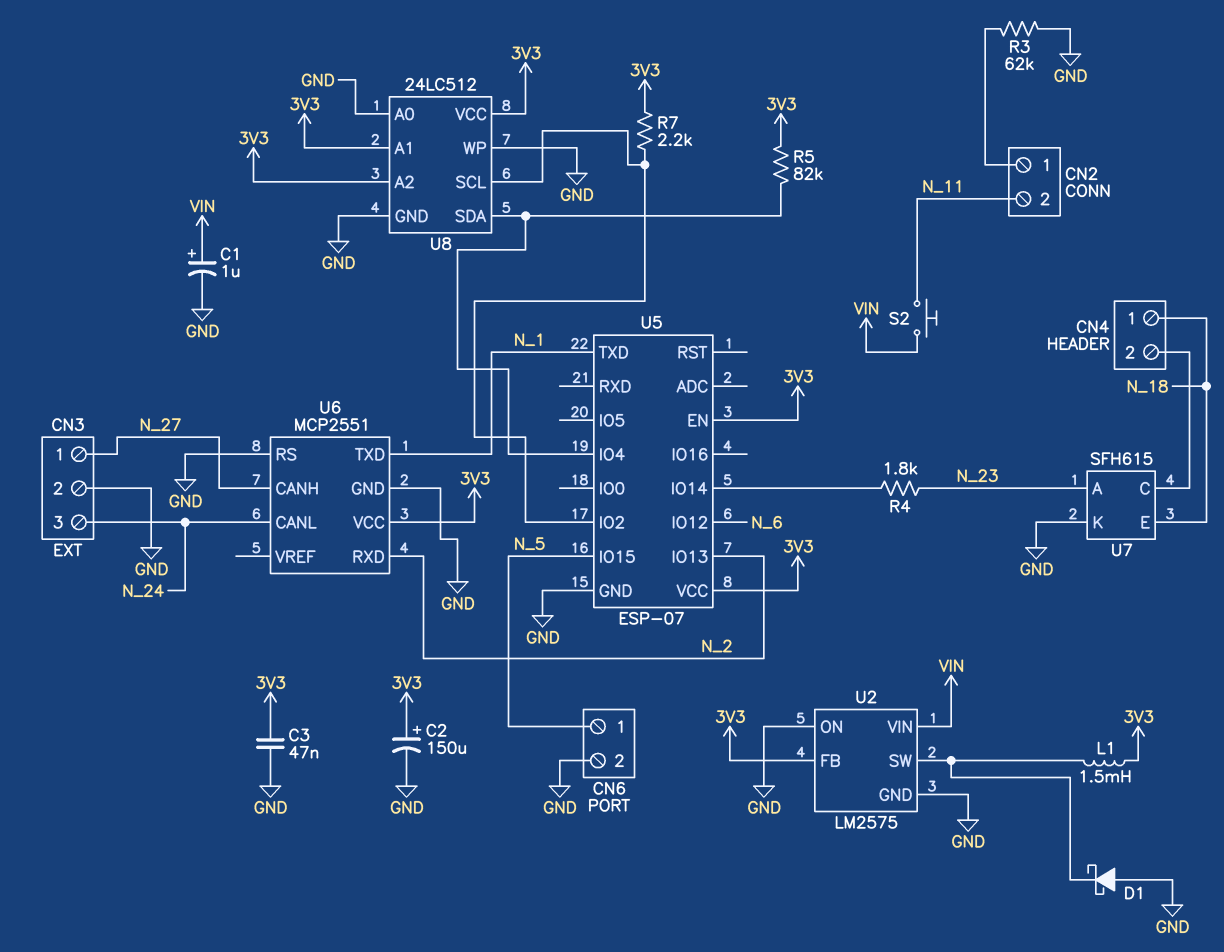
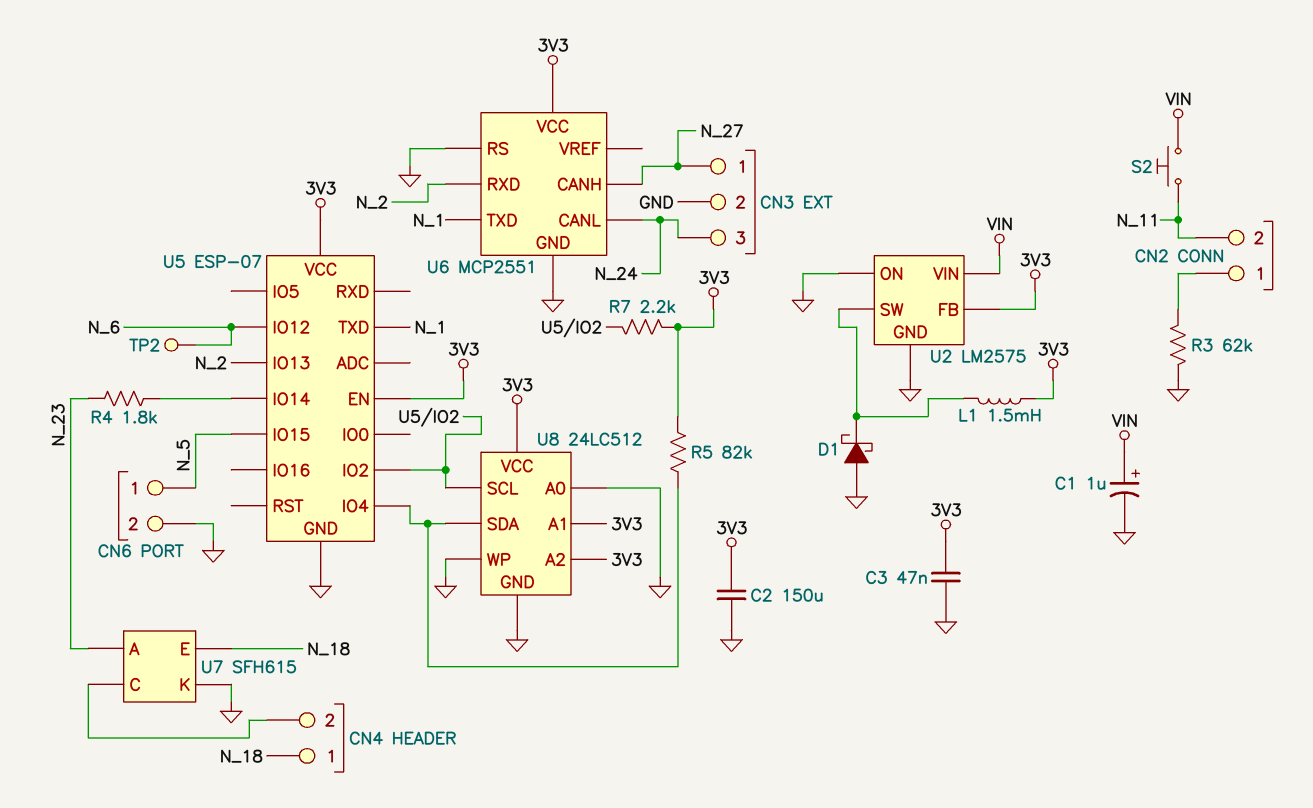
C2: 150uF (plus 3V3, minus GND) -> 150uF (3V3, GND)
TP2: none -> test point (N_6)

